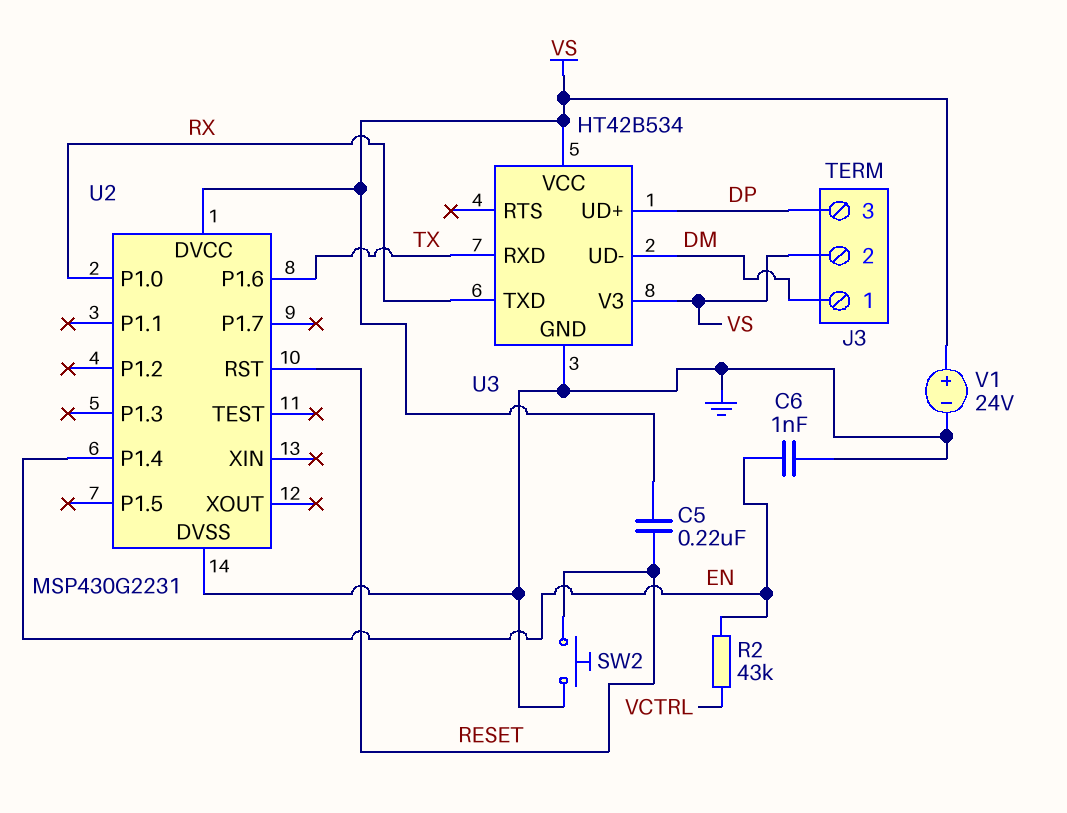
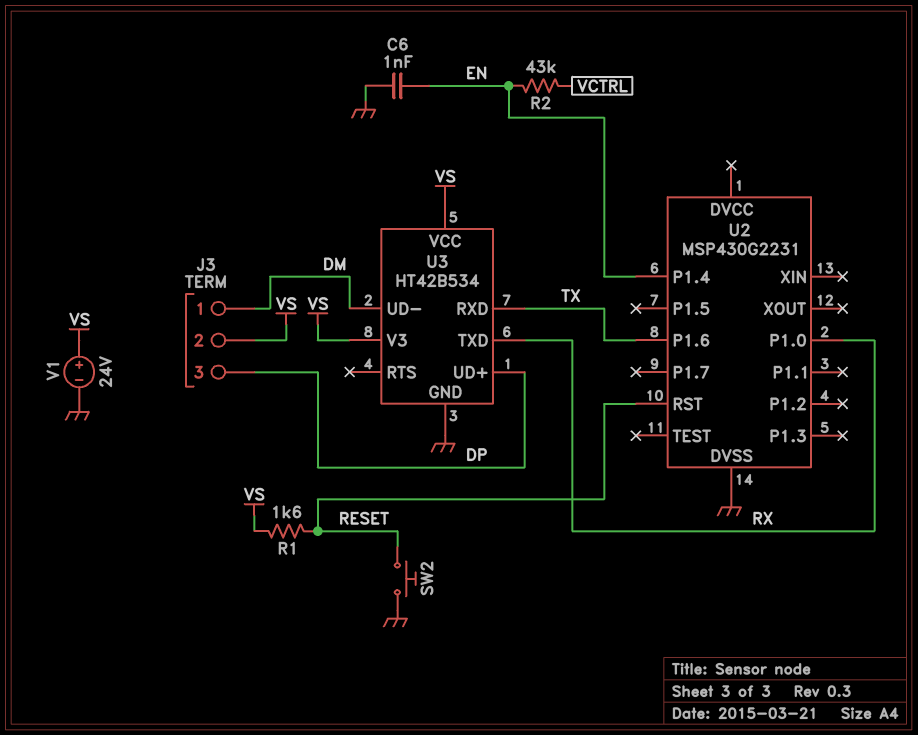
C5: 220nF (RESET, VS) -> none
R1: none -> 1.6k (RESET, VS)
U2 pin DVCC: VS -> none

